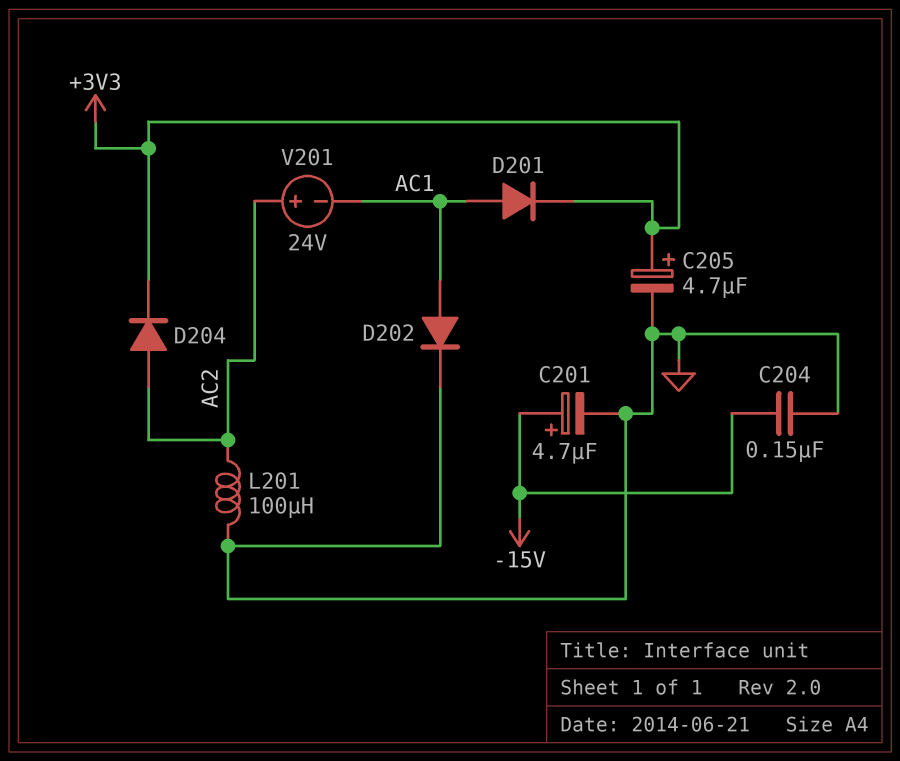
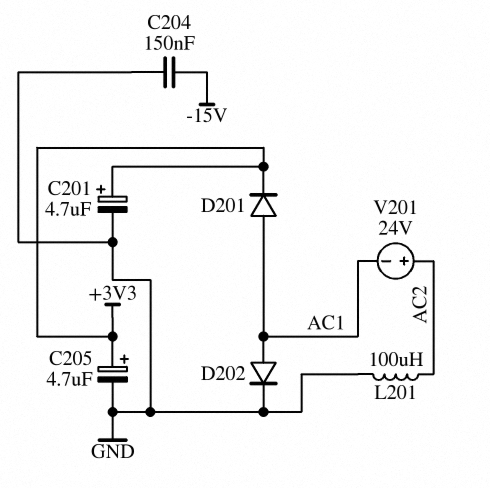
C201: 4.7uF (plus -15V, minus GND) -> 4.7uF (plus +3V3, minus GND)
D204: diode (A AC2, K +3V3) -> none

